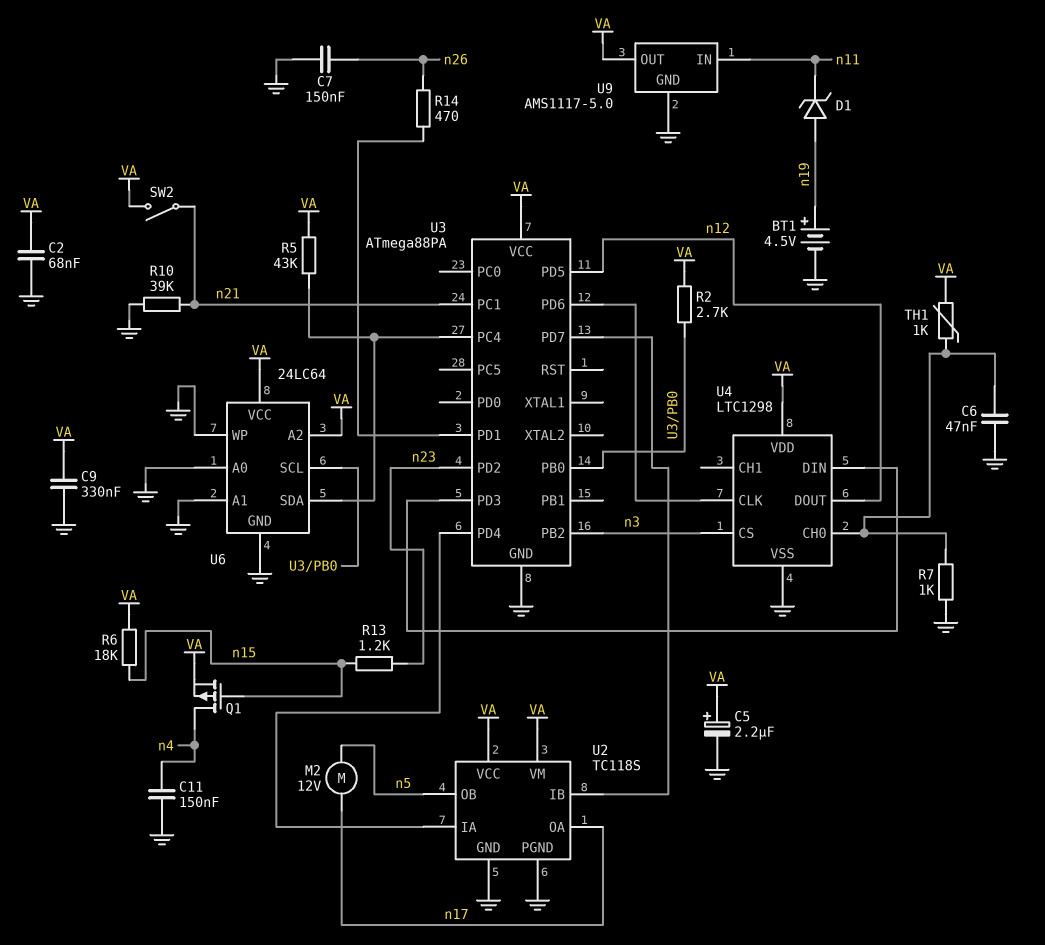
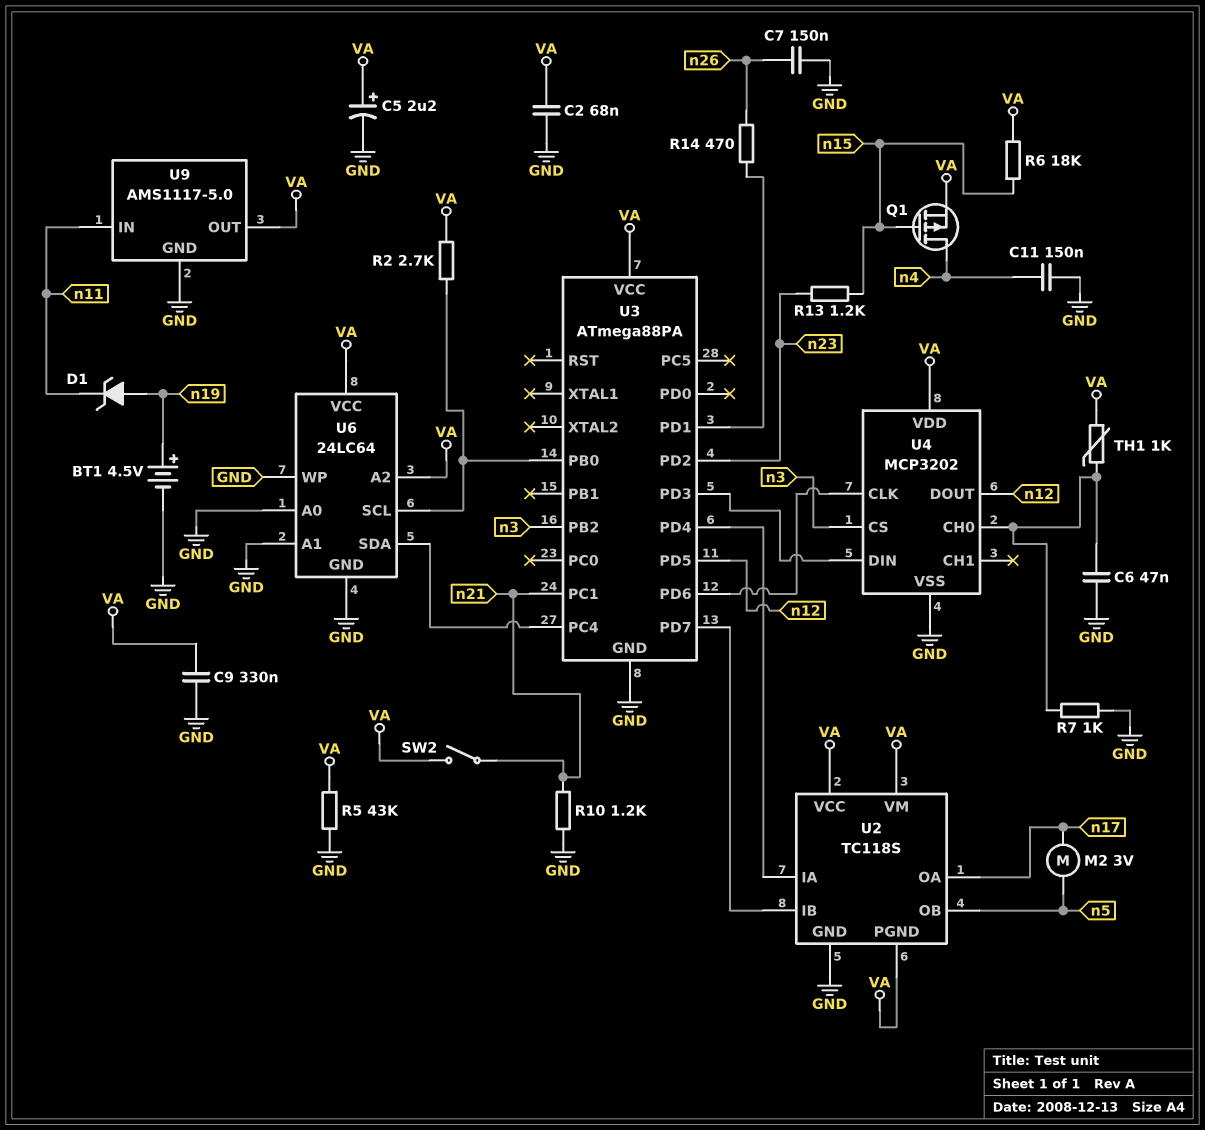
M2: motor 12V (n5, n17) -> motor 3V (n5, n17)
R5: 43k (U3/PC4, VA) -> 43k (GND, VA)
R10: 39k (GND, n21) -> 1.2k (GND, n21)
U2 pin PGND: GND -> VA
U4: LTC1298 -> MCP3202

